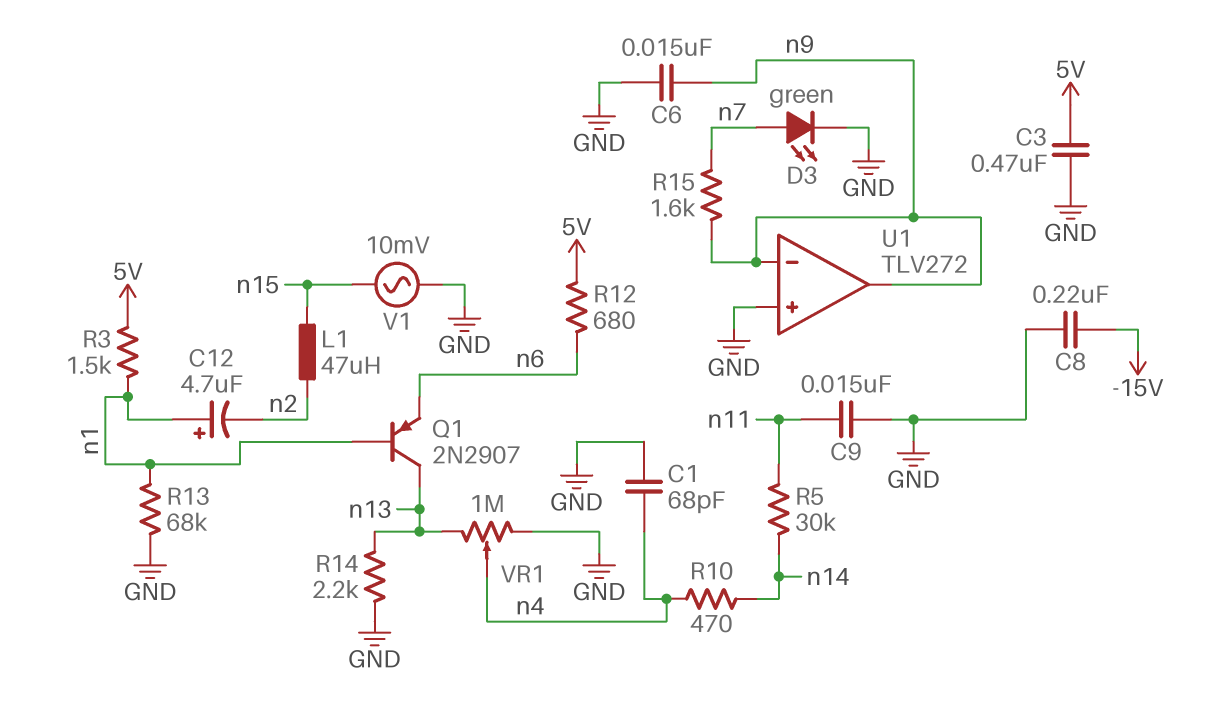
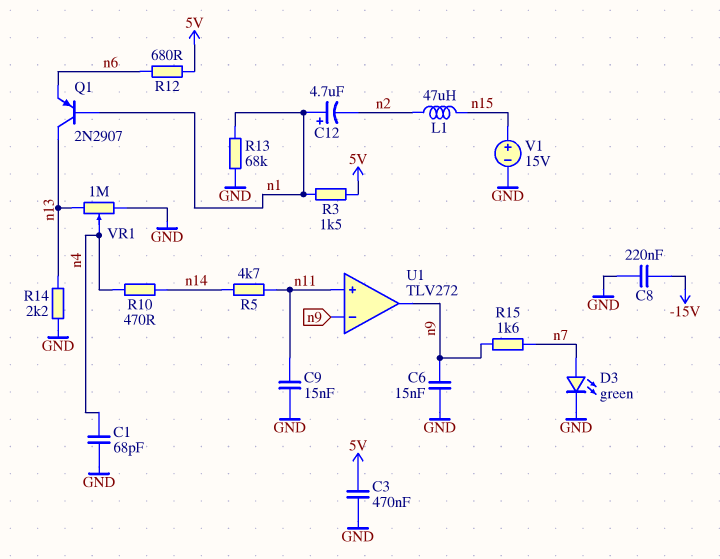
R5: 30k (n11, n14) -> 4.7k (n11, n14)
U1 pin in+: GND -> n11
V1: AC 10mV (GND, n15) -> 15V (plus n15, minus GND)

